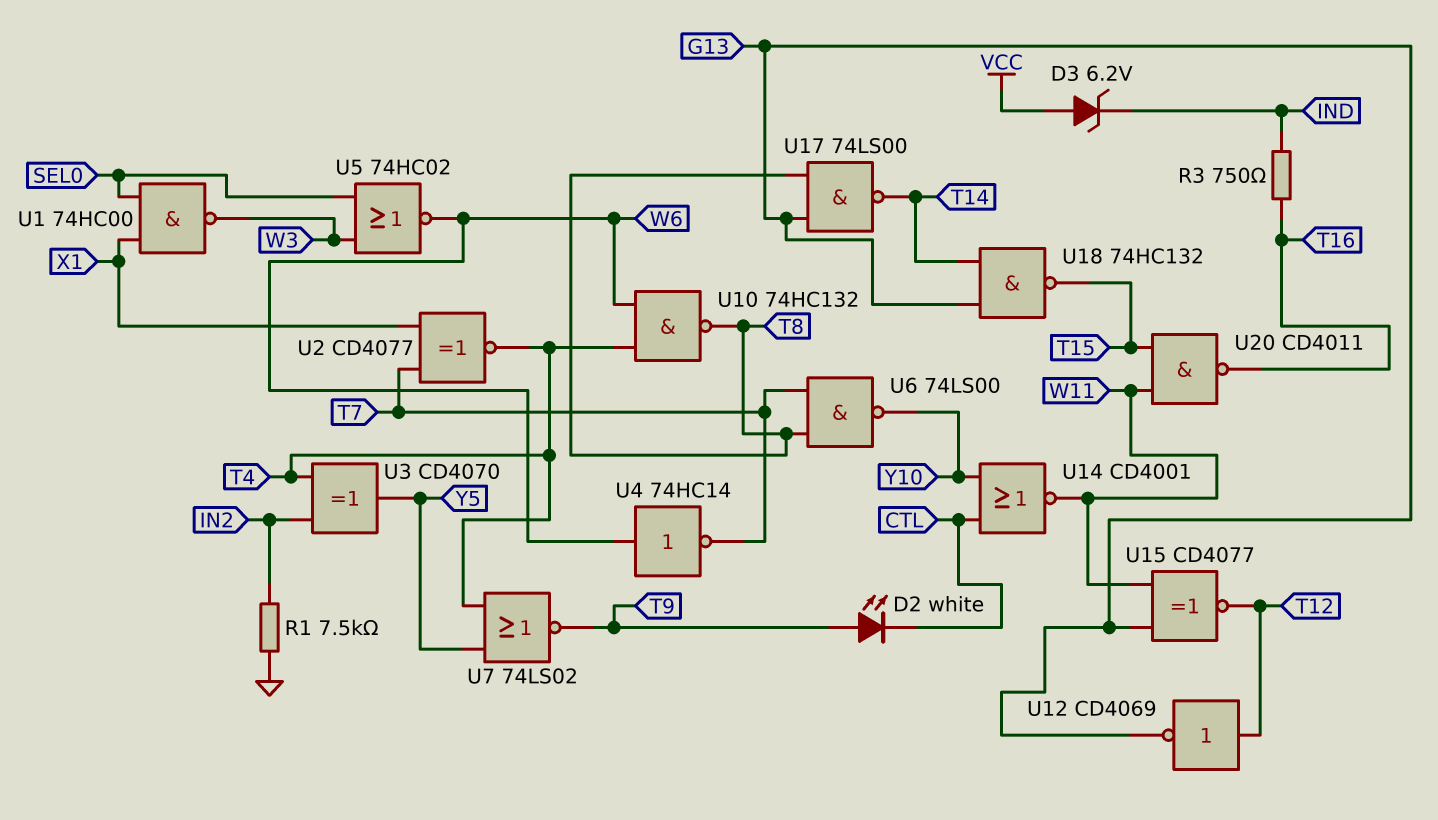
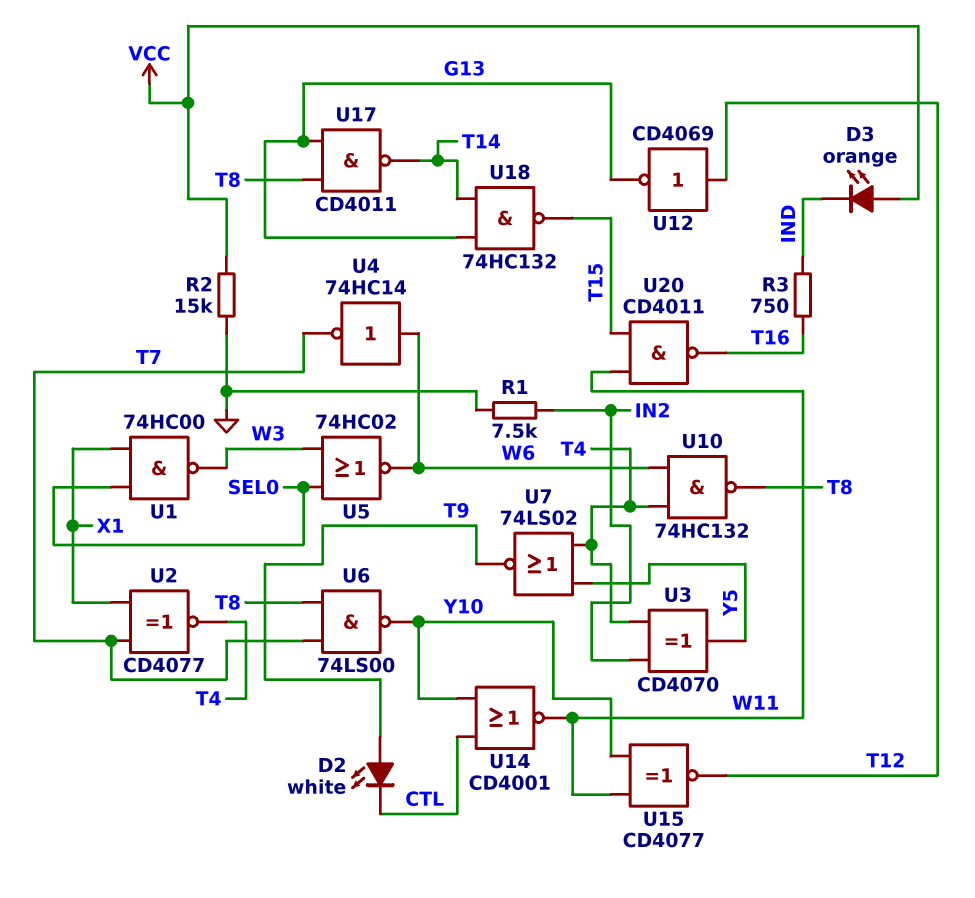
D3: zener 6.2V (A VCC, K IND) -> LED orange (A VCC, K IND)
R2: none -> 15k (GND, VCC)
U15: XNOR CD4077 (in G13, in W11, out T12) -> XNOR CD4077 (in W11, in Y10, out T12)
U17: NAND 74LS00 (in G13, in T8, out T14) -> NAND CD4011 (in G13, in T8, out T14)

